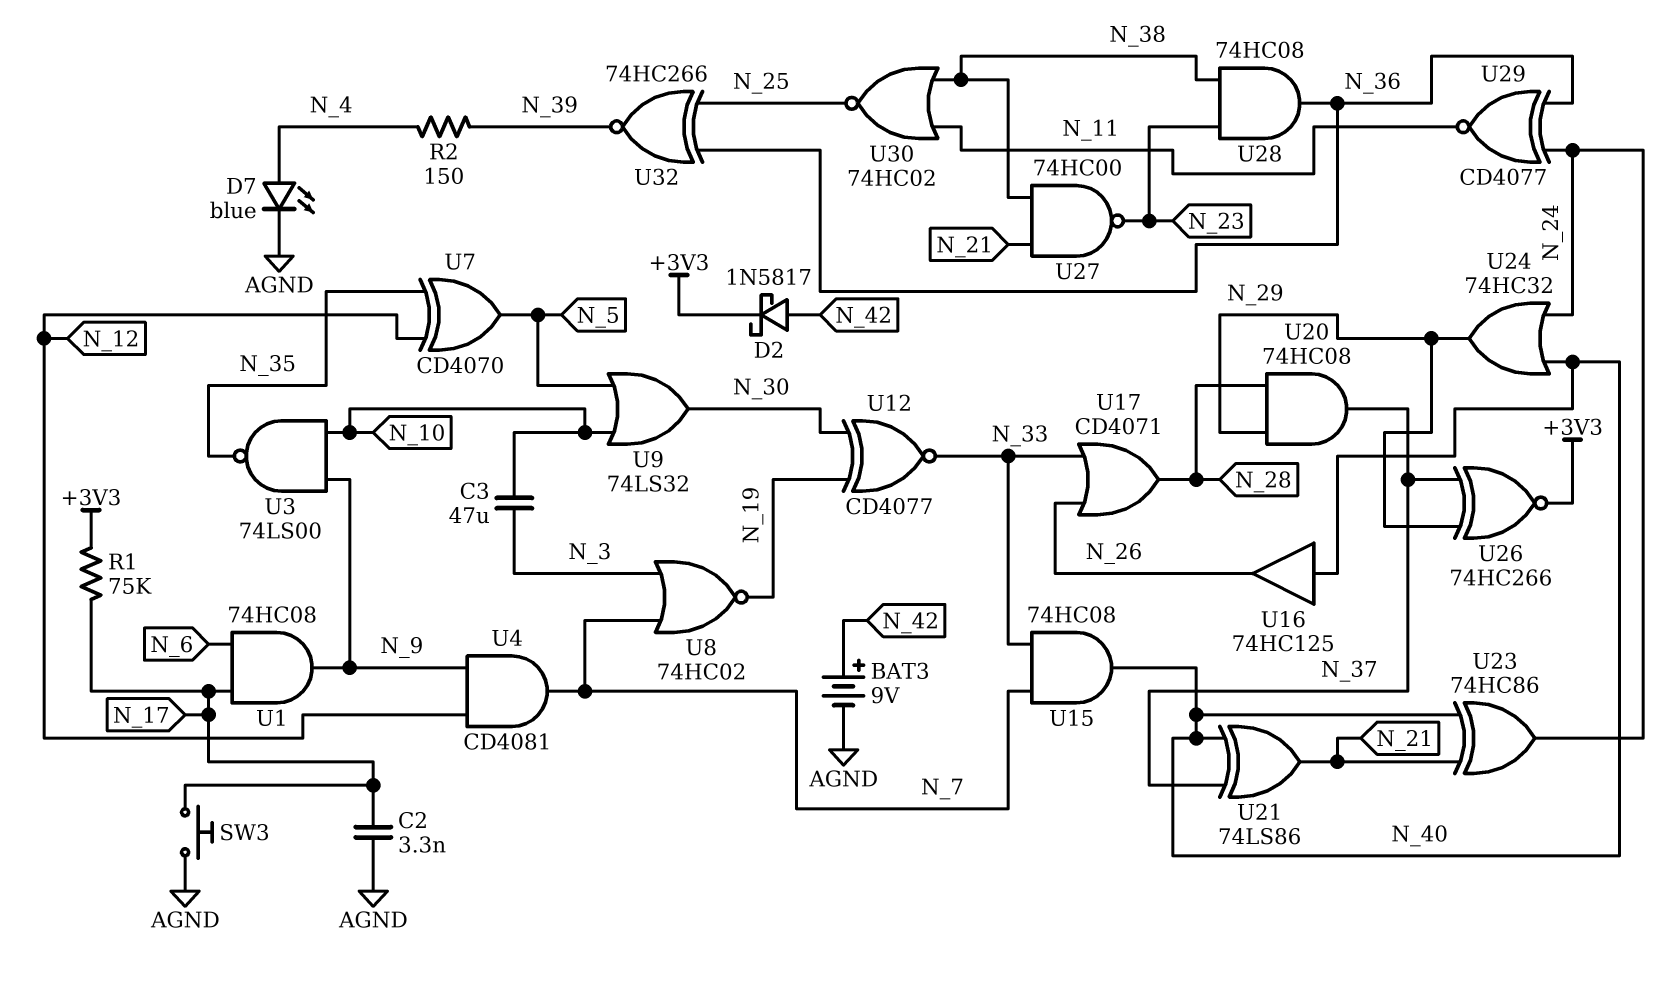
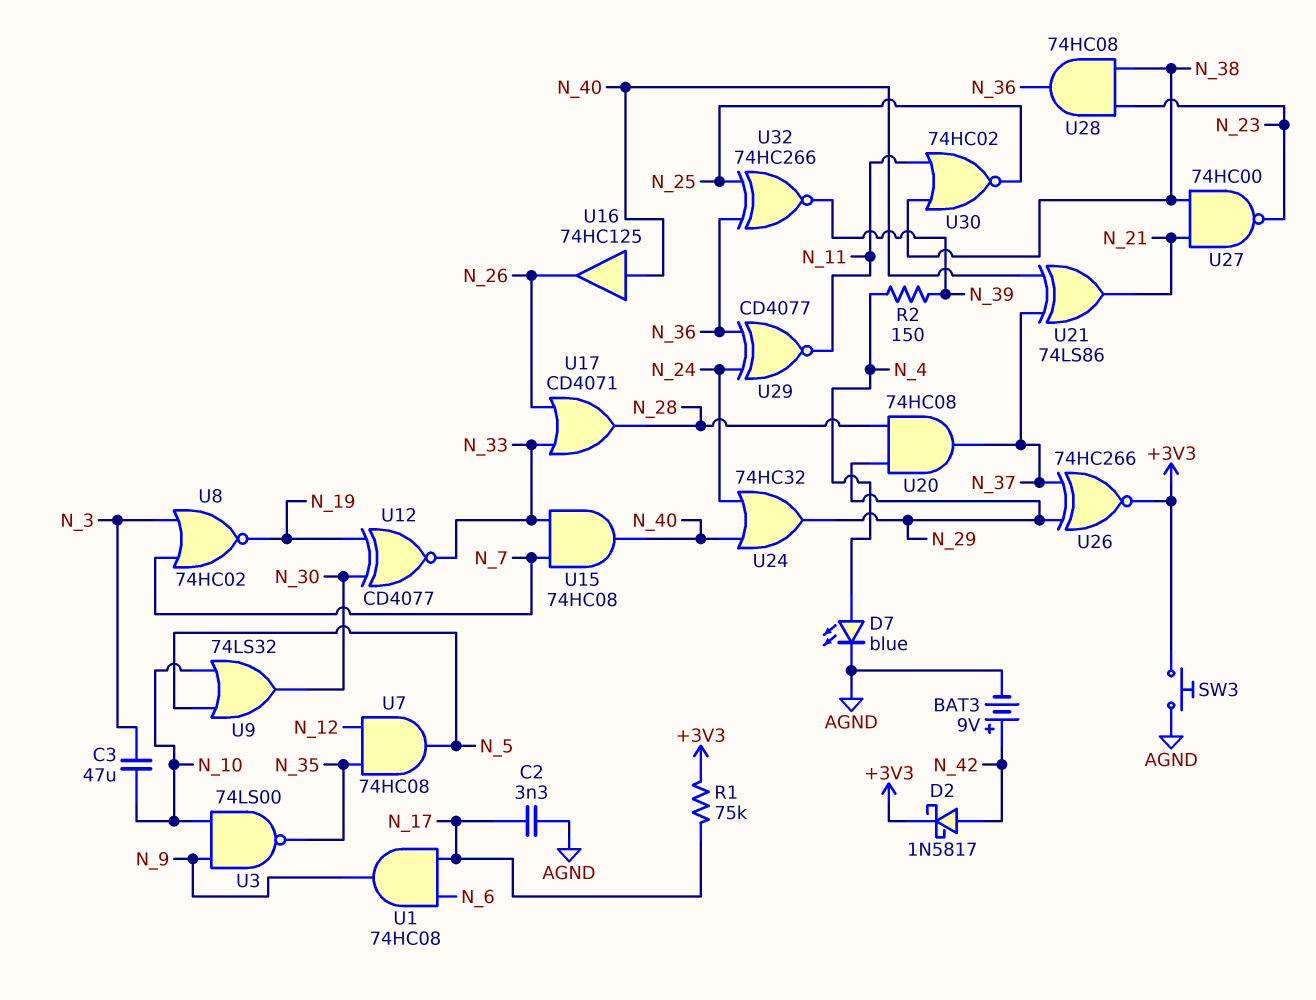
SW3: button (AGND, N_17) -> button (+3V3, AGND)
U4: AND CD4081 (in N_9, in N_12, out N_7) -> none
U7: XOR CD4070 (in N_12, in N_35, out N_5) -> AND 74HC08 (in N_12, in N_35, out N_5)
U23: XOR 74HC86 (in N_21, in N_40, out N_24) -> none

